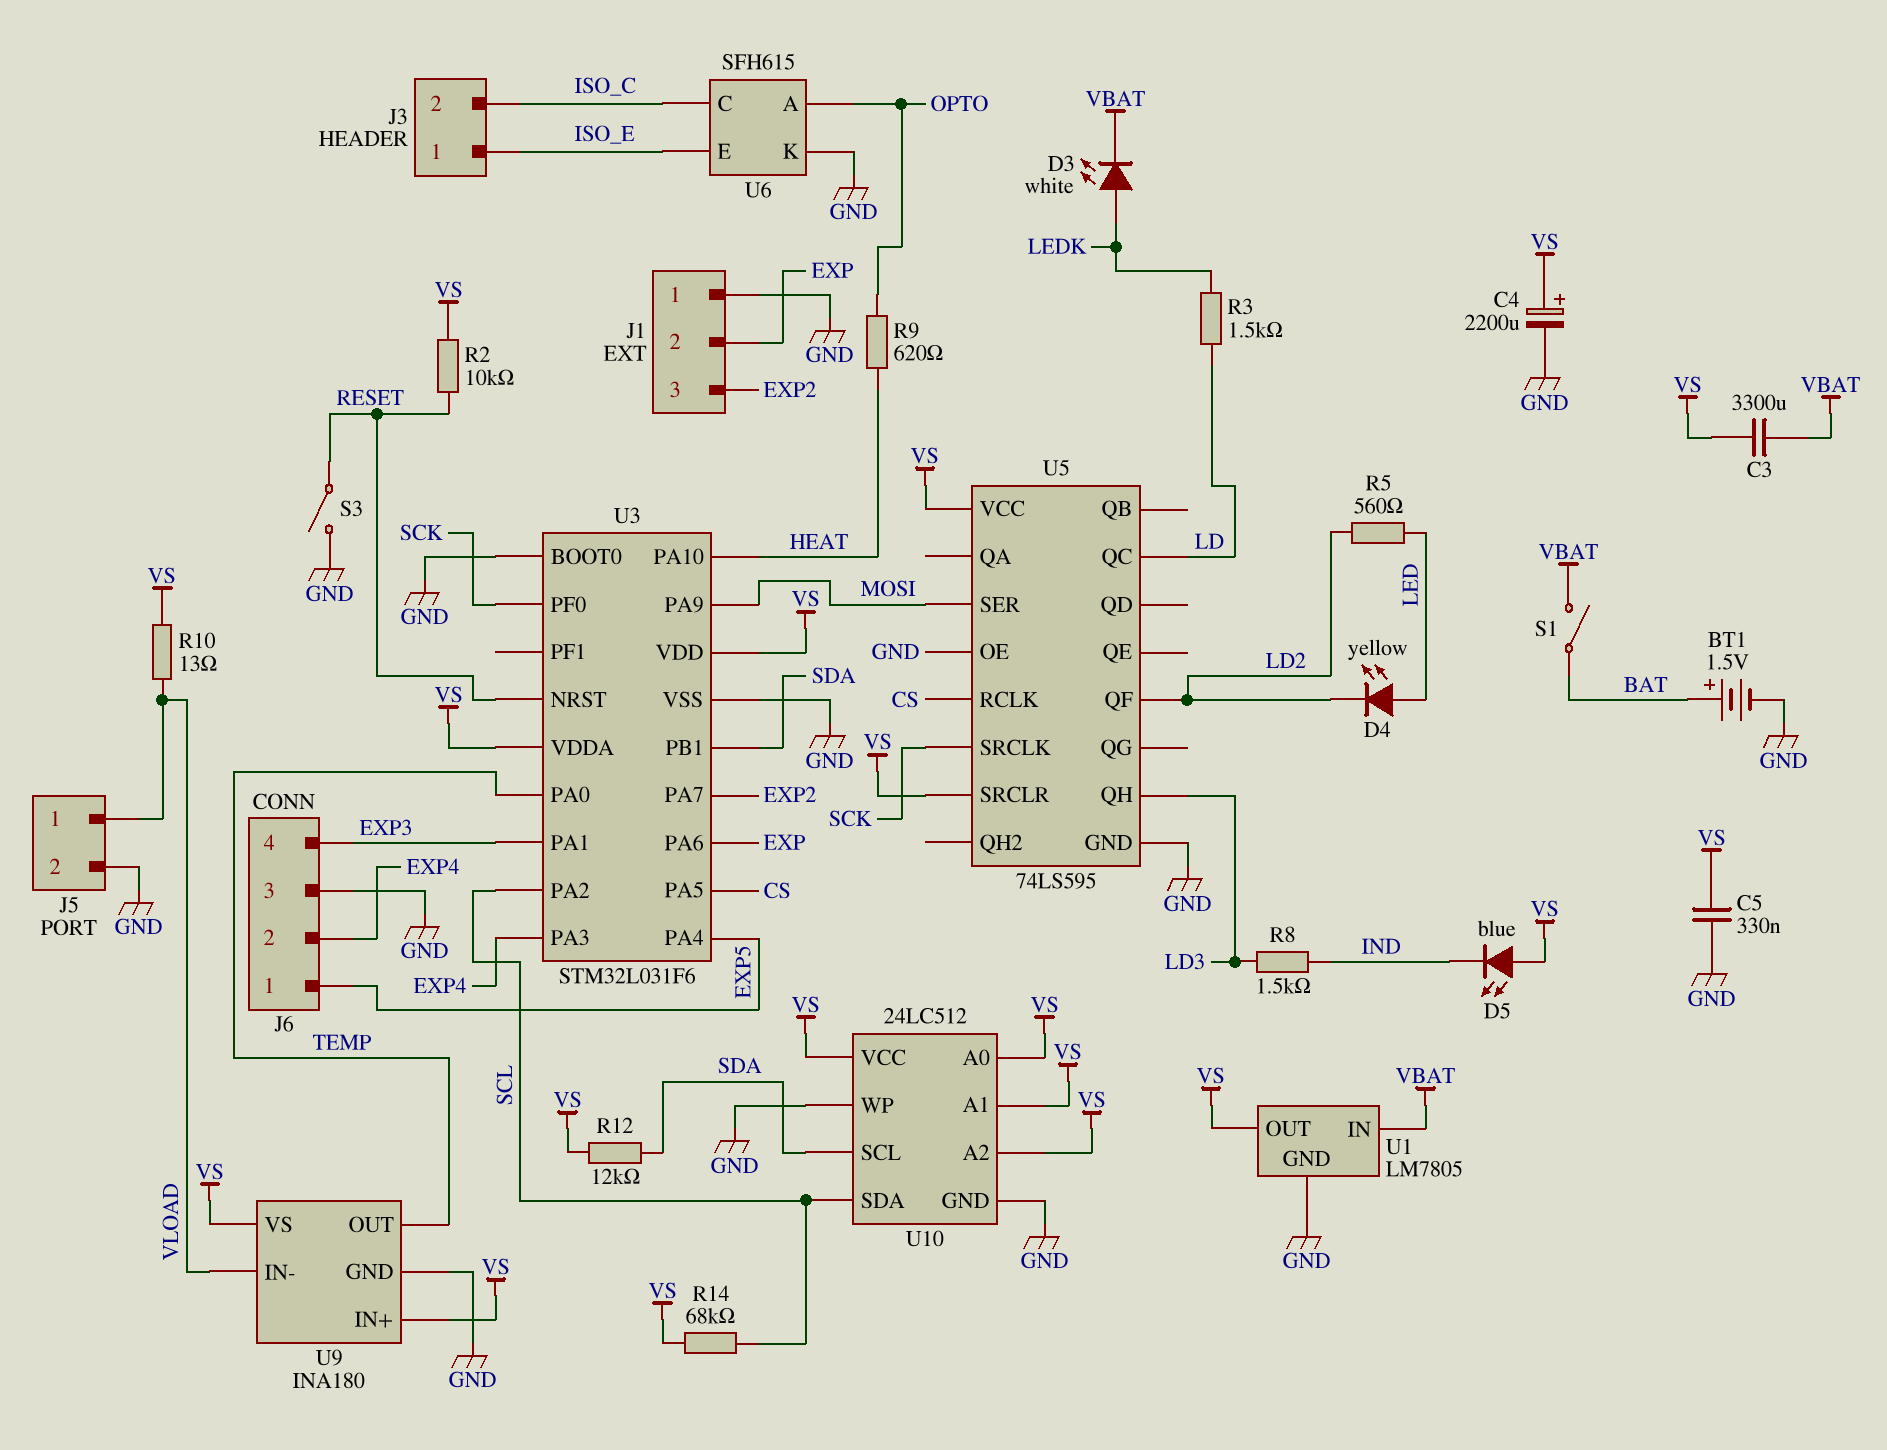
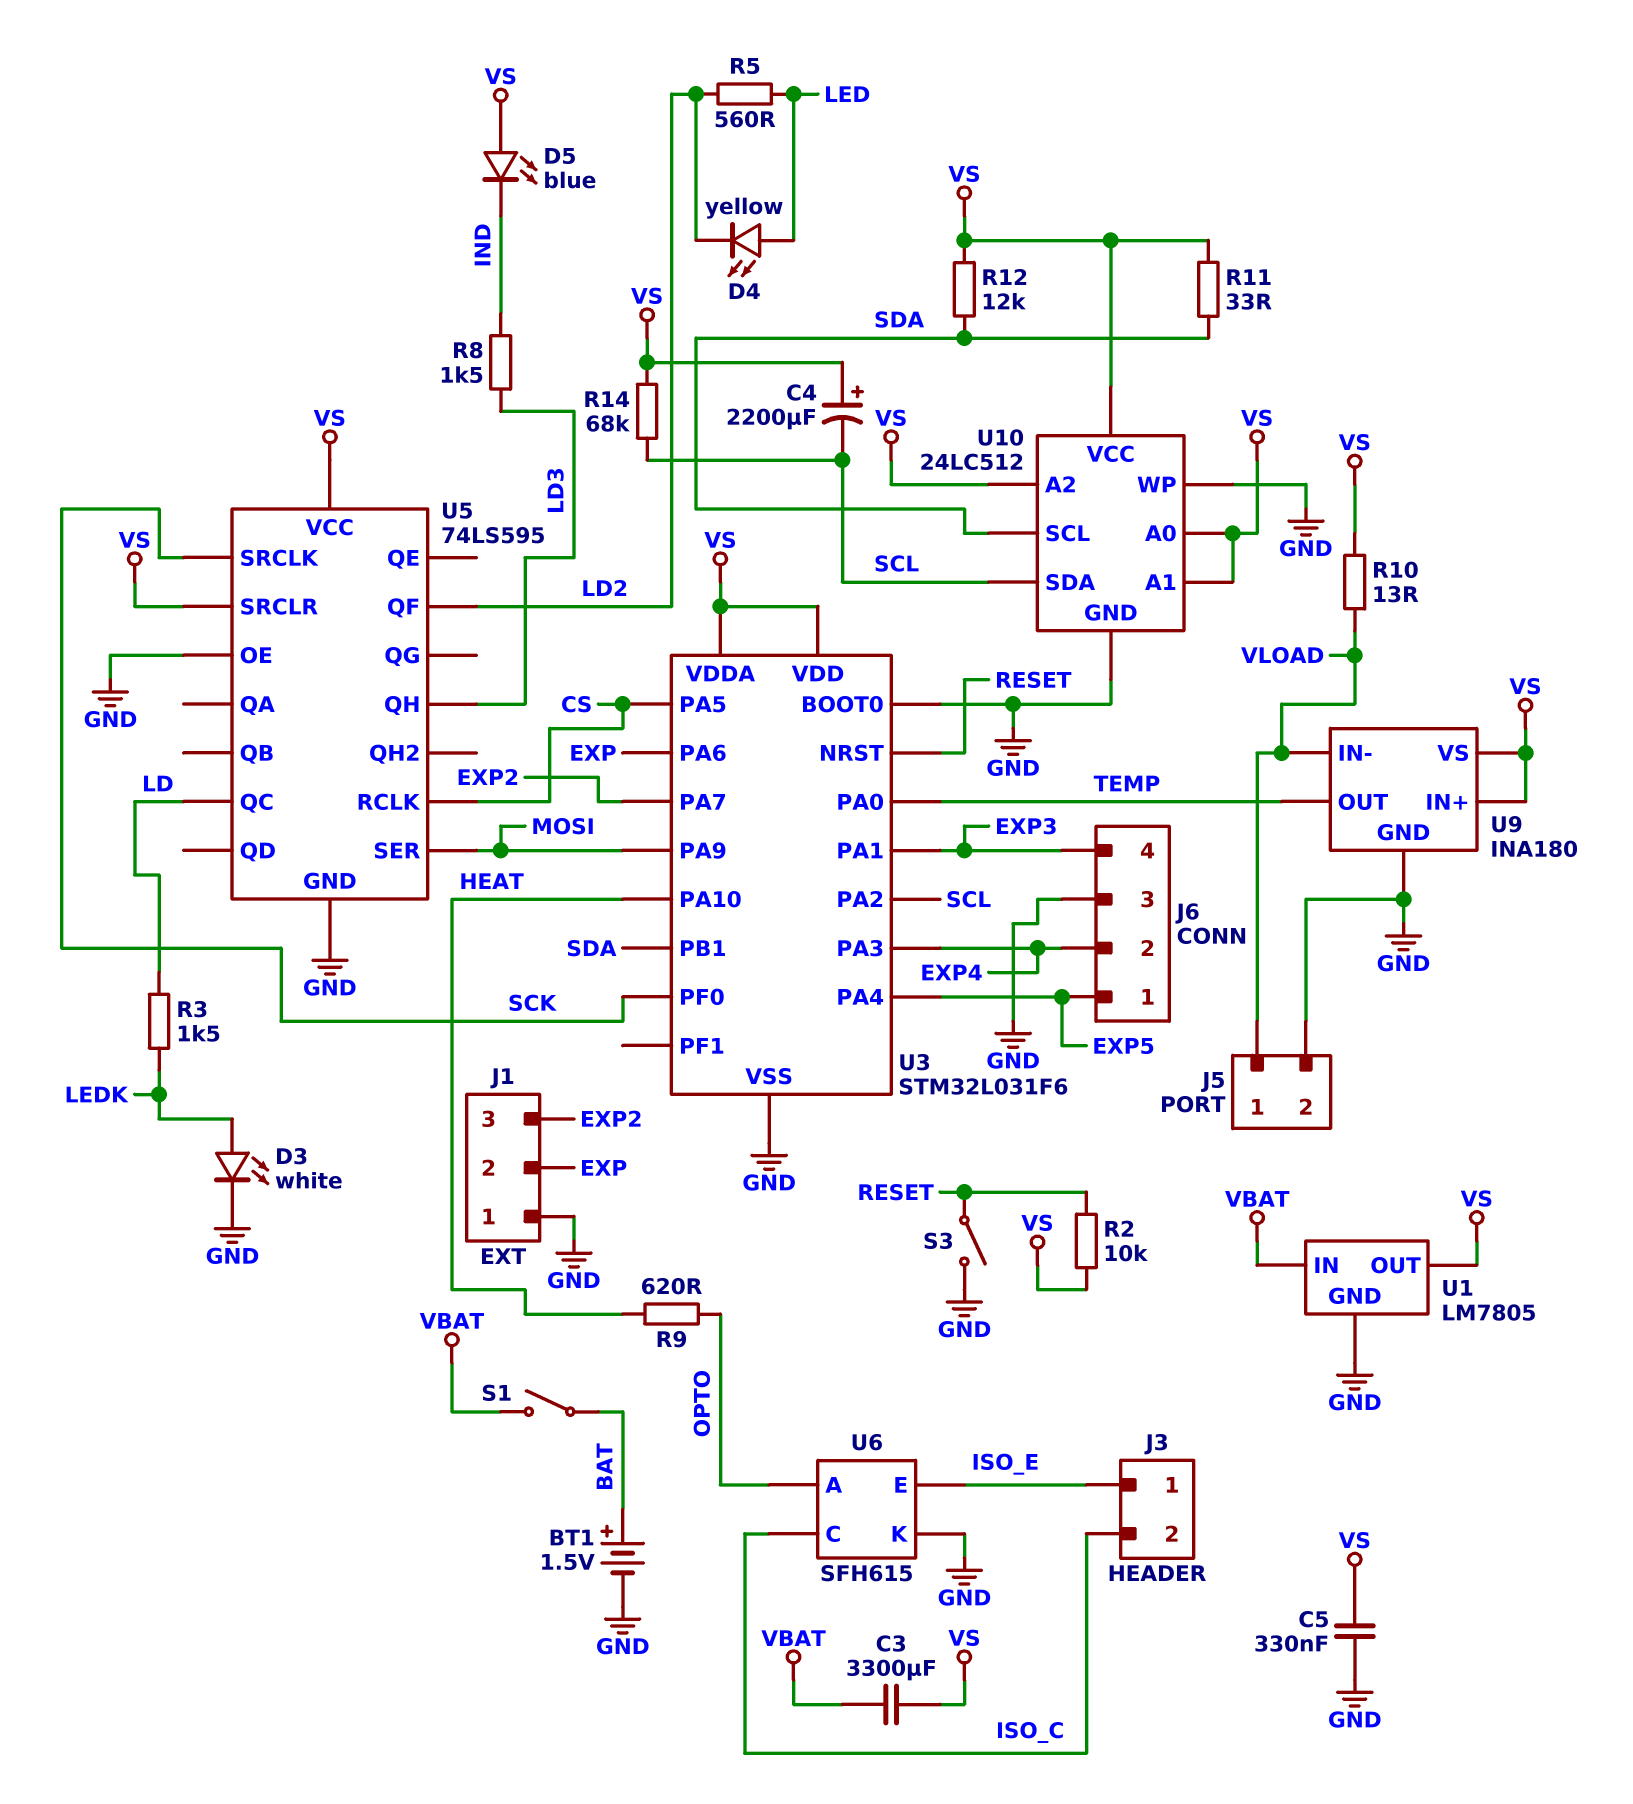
C4: 2200uF (plus VS, minus GND) -> 2200uF (plus VS, minus SCL)
D3: LED white (A LEDK, K VBAT) -> LED white (A LEDK, K GND)
R11: none -> 33 (SDA, VS)

